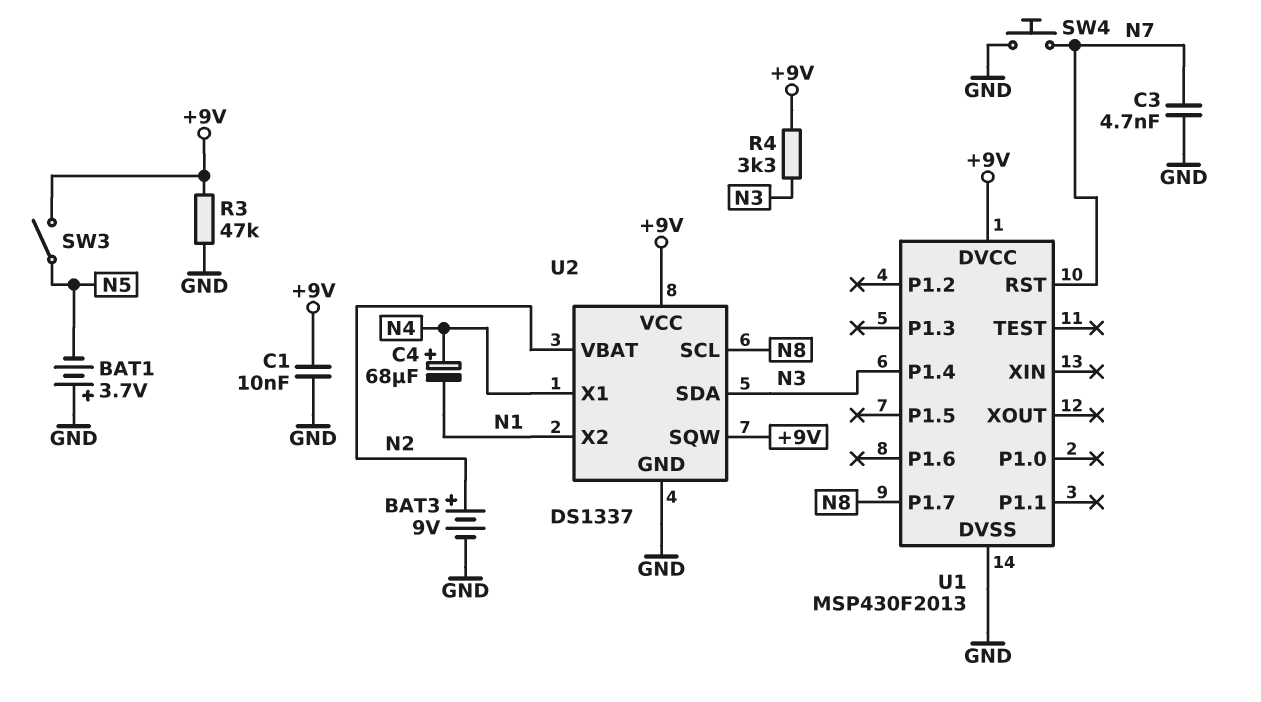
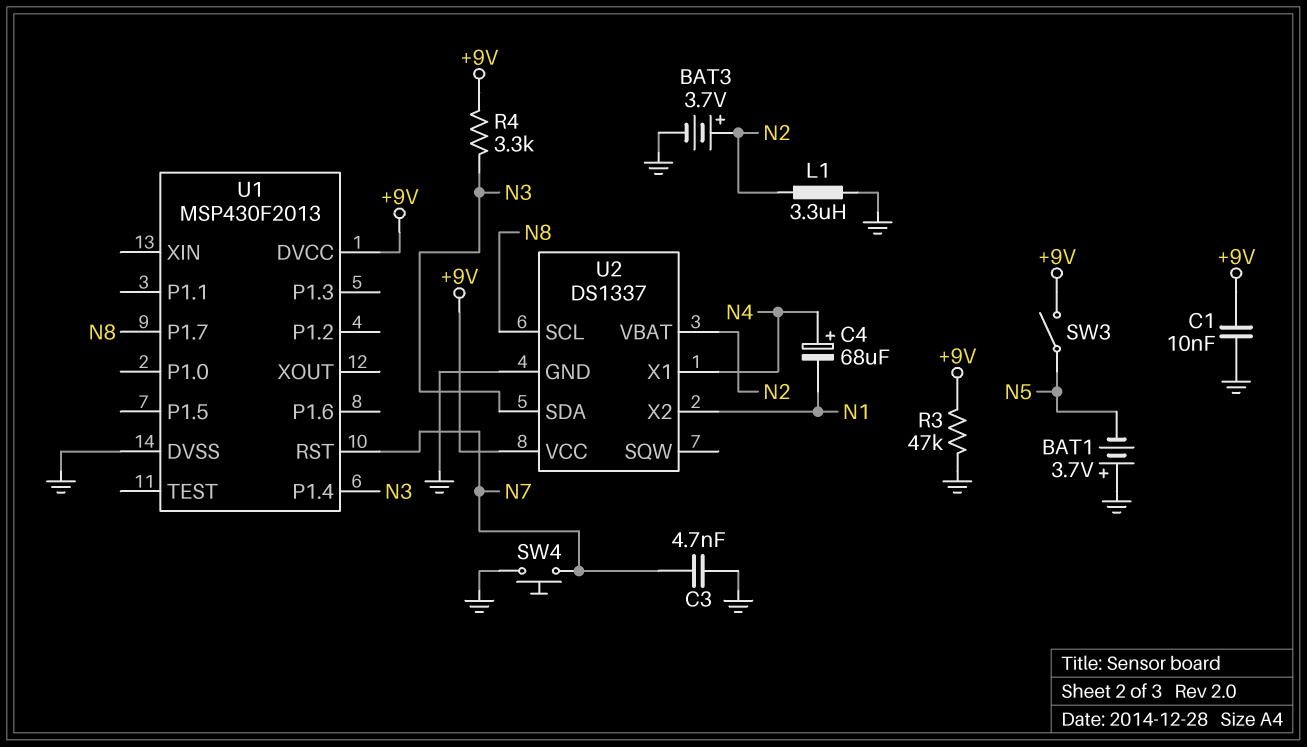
BAT3: 9V (plus N2, minus GND) -> 3.7V (plus N2, minus GND)
L1: none -> 3.3uH (GND, N2)
U2 pin SQW: +9V -> none

